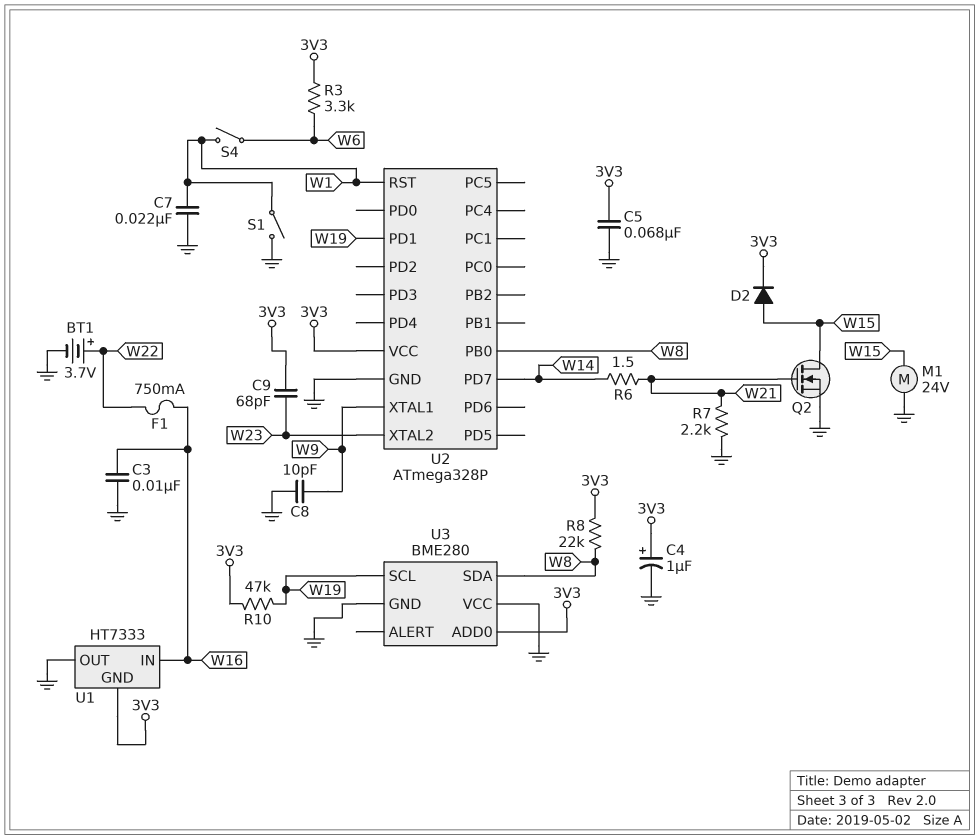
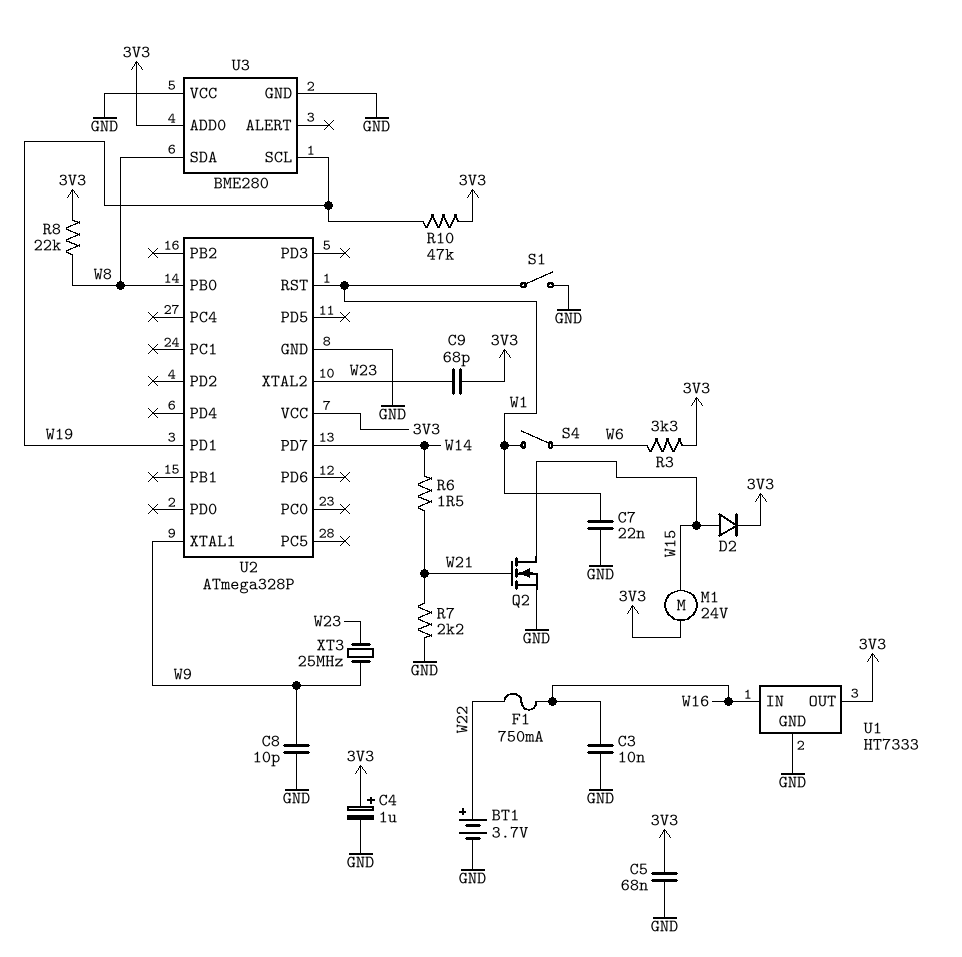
M1: motor 24V (GND, W15) -> motor 24V (3V3, W15)
U1 pin GND: 3V3 -> GND
U1 pin OUT: GND -> 3V3
XT3: none -> 25MHz (W9, W23)

